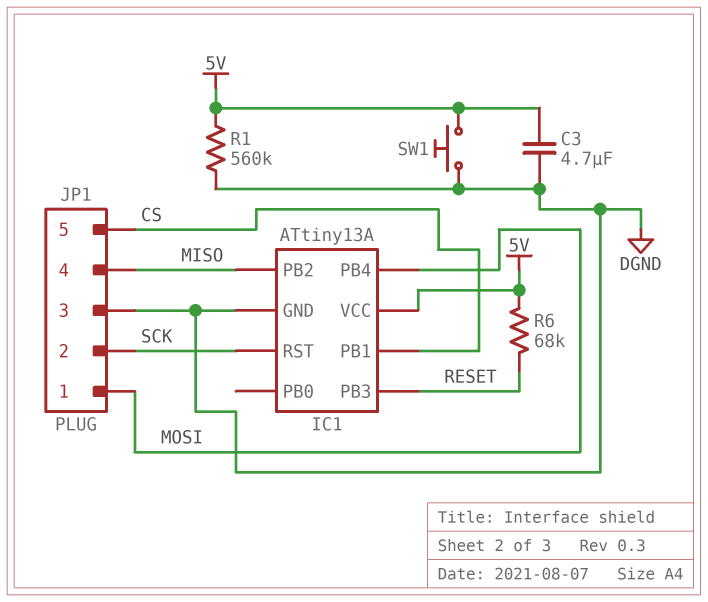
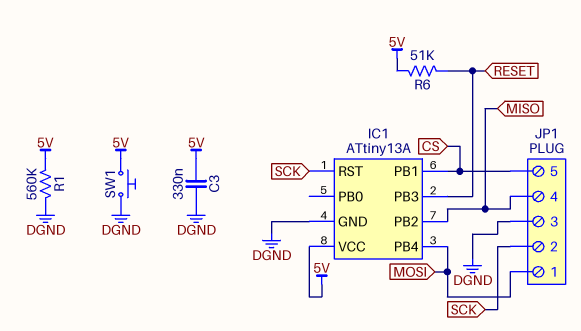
C3: 4.7uF (5V, DGND) -> 330nF (5V, DGND)
R6: 68k (5V, RESET) -> 51k (5V, RESET)

